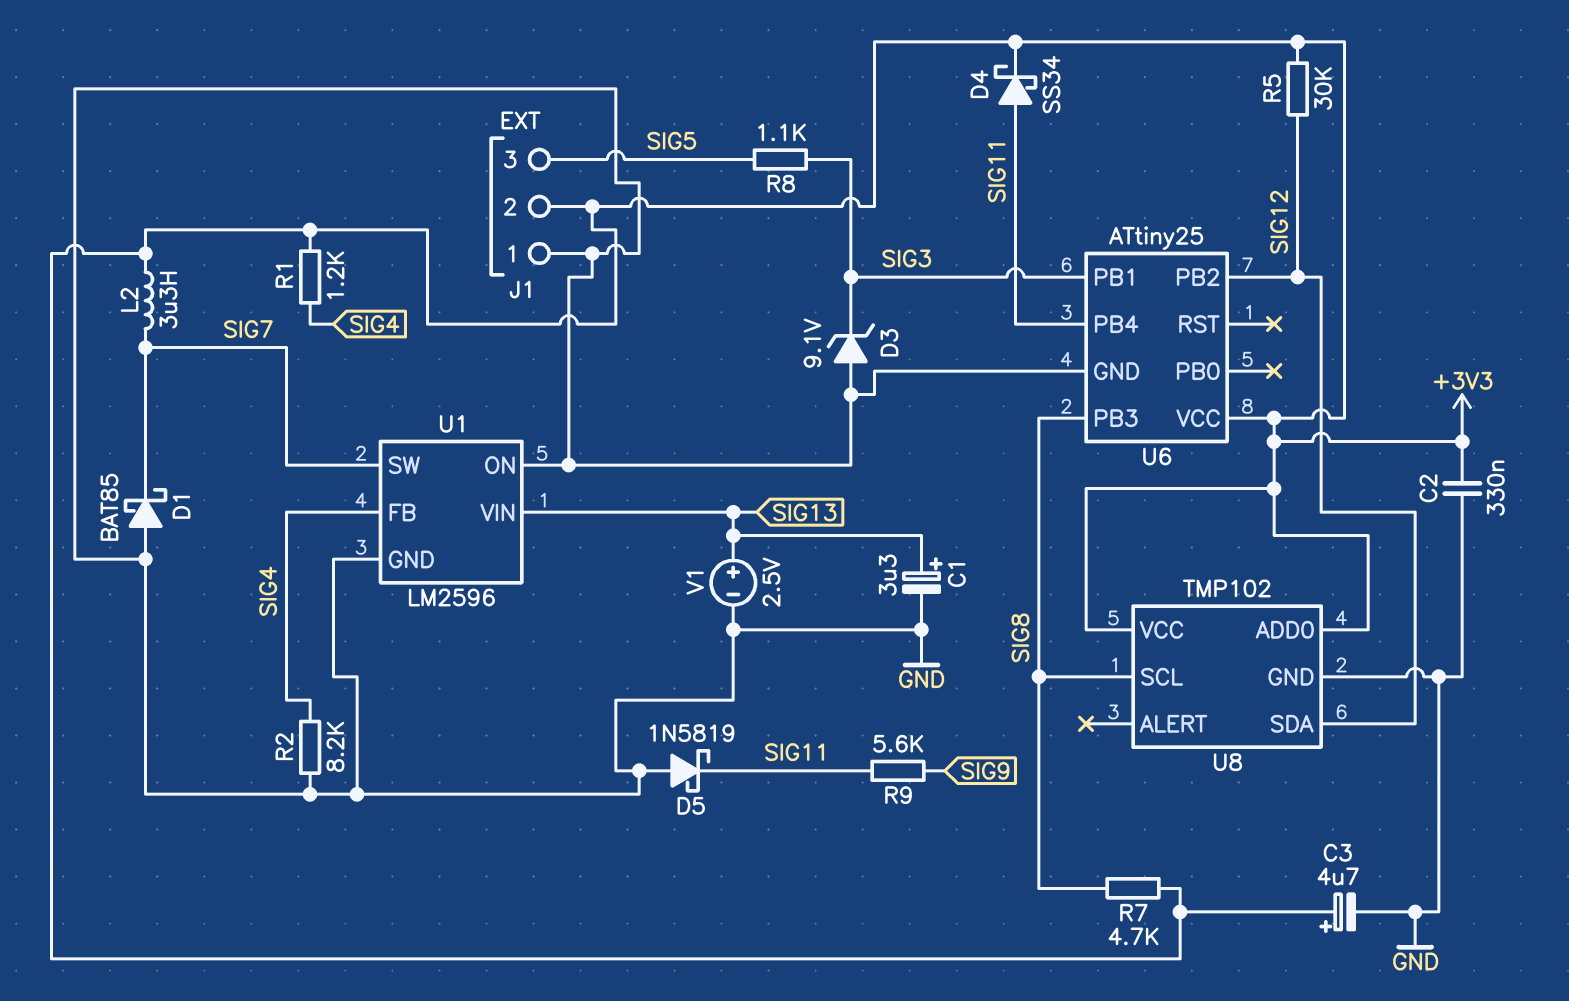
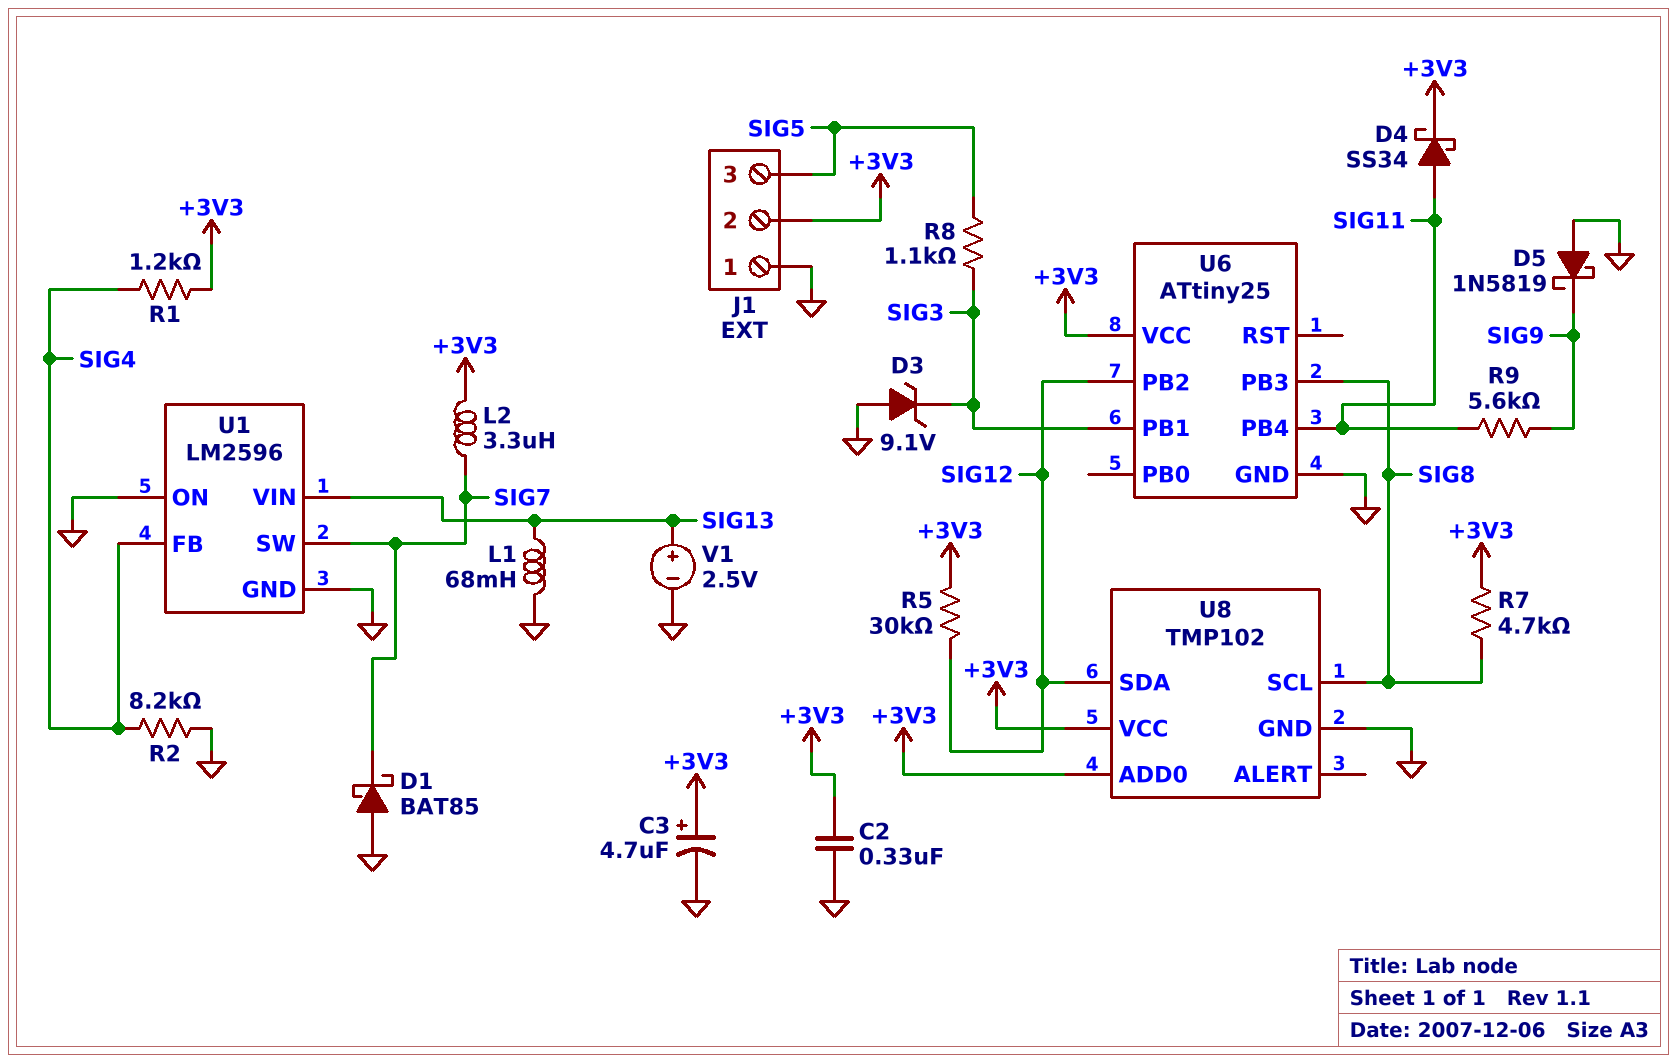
C1: 3.3uF (plus SIG13, minus GND) -> none
D5: schottky 1N5819 (A GND, K SIG11) -> schottky 1N5819 (A GND, K SIG9)
L1: none -> 68mH (GND, SIG13)

